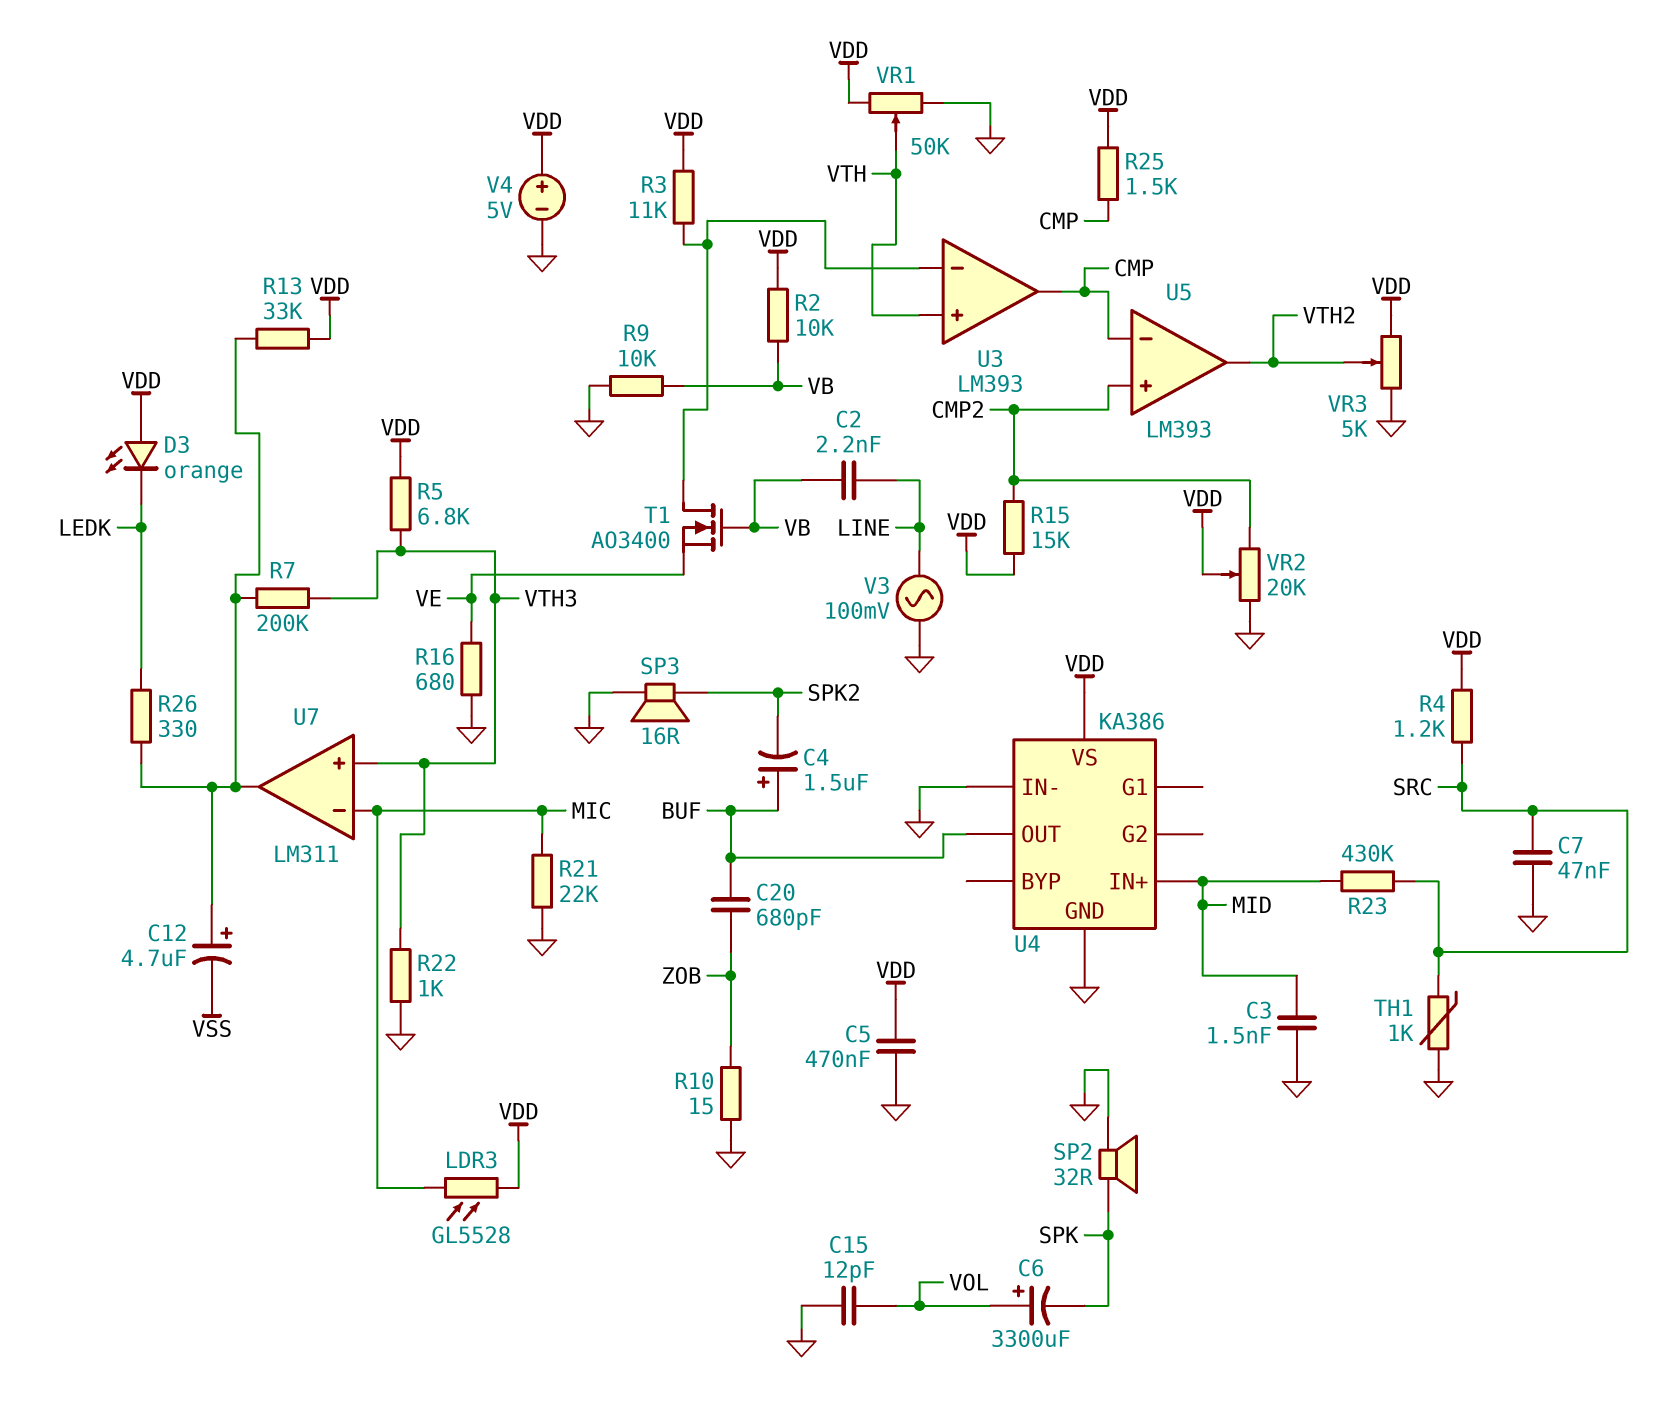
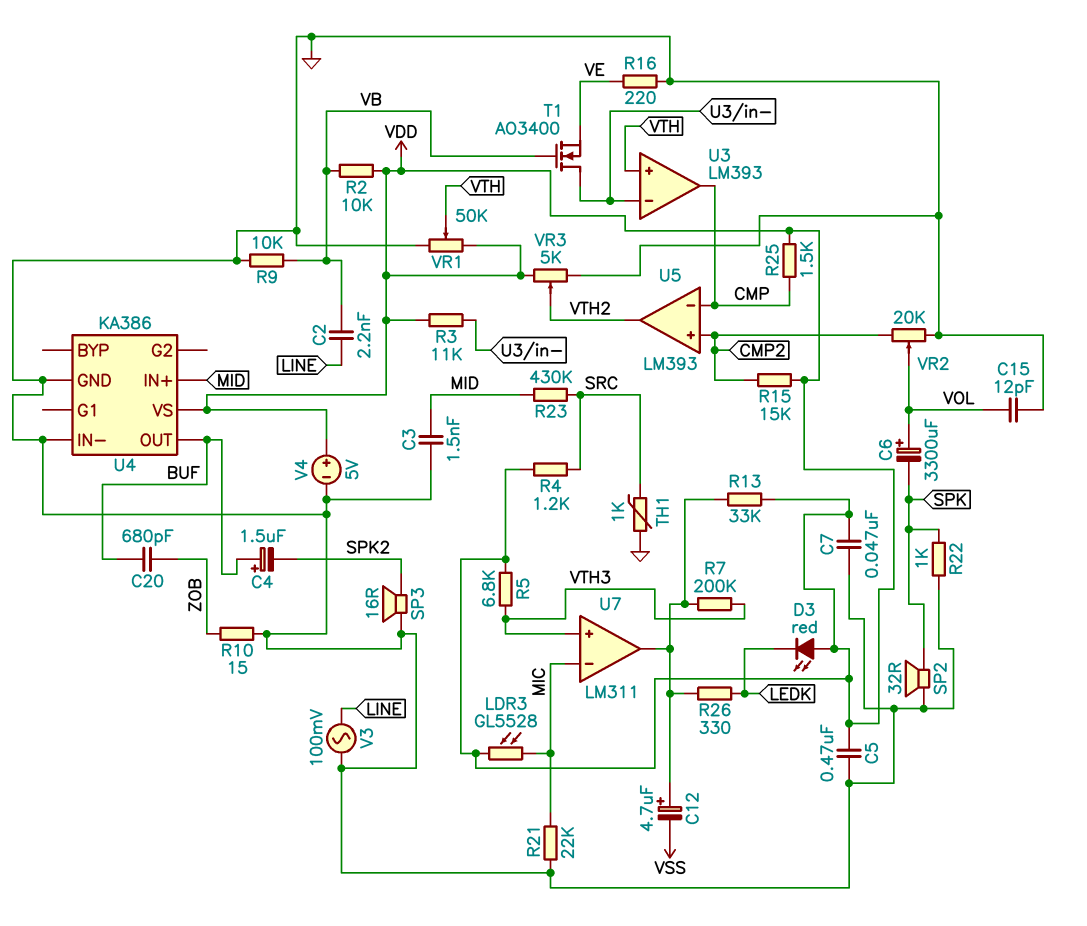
C7: 47nF (GND, SRC) -> 47nF (GND, VDD)
D3: LED orange (A VDD, K LEDK) -> LED red (A VDD, K LEDK)
R16: 680 (GND, VE) -> 220 (GND, VE)
R22: 1k (GND, VTH3) -> 1k (GND, SPK)
VR2: 20k (CMP2, GND, wiper VDD) -> 20k (CMP2, GND, wiper VOL)

